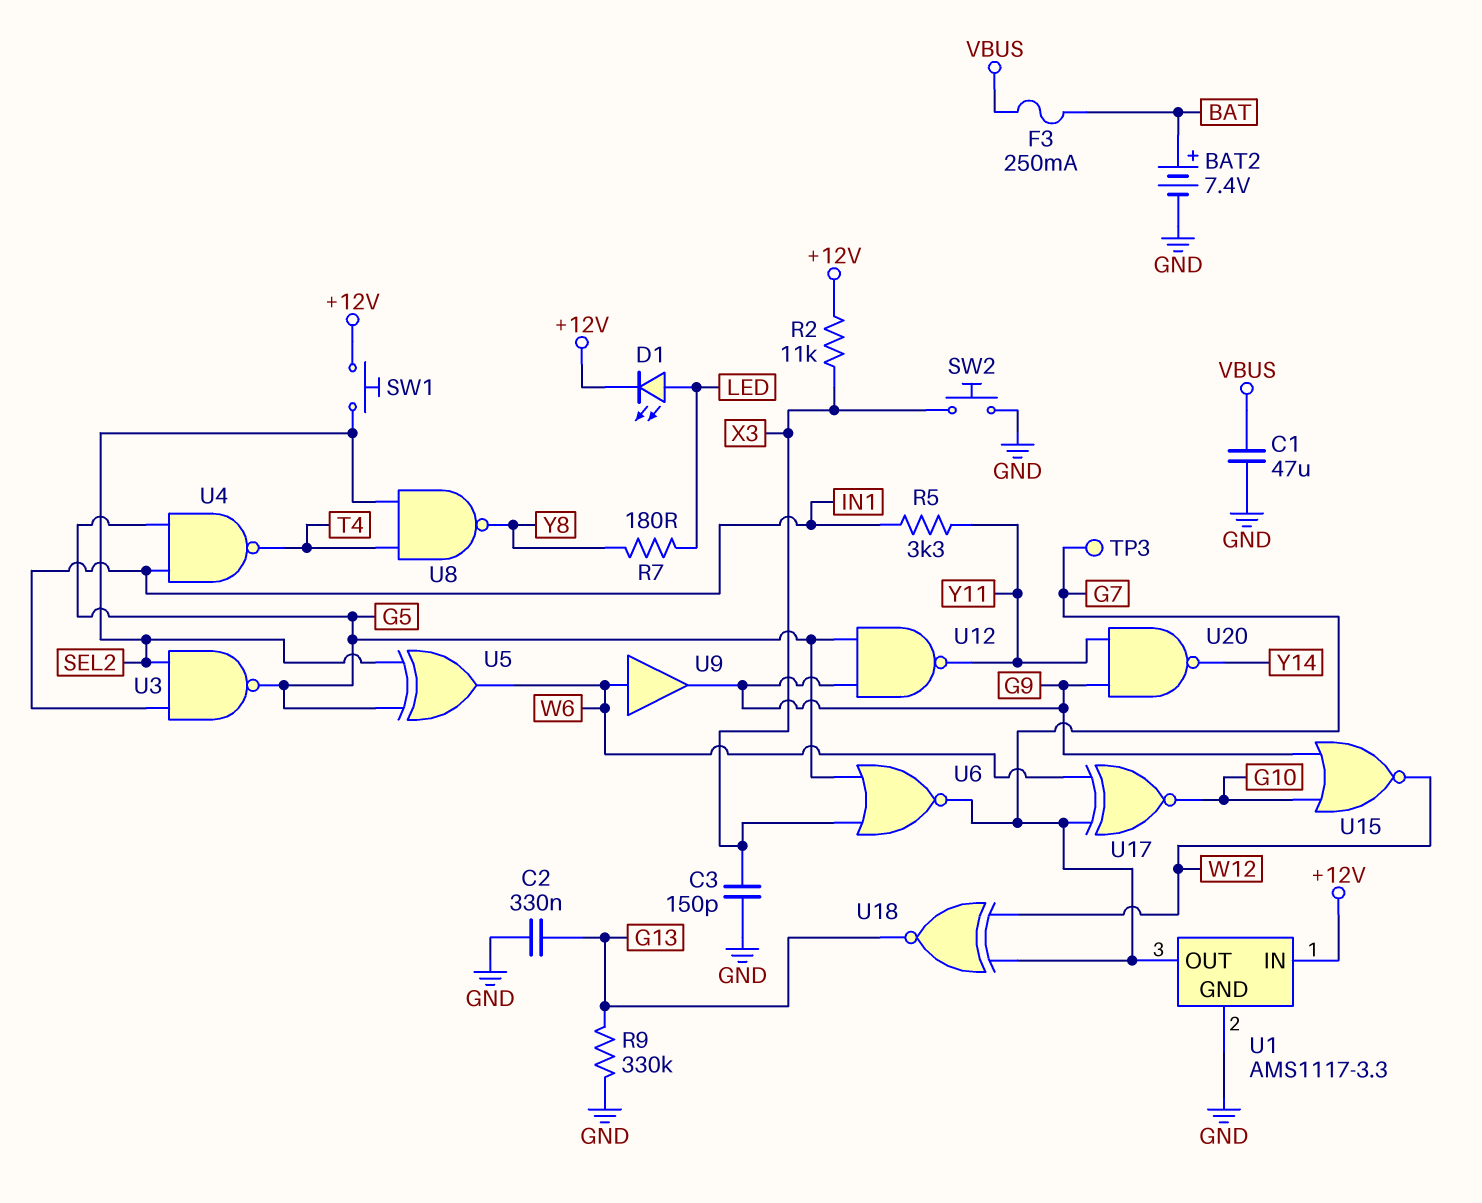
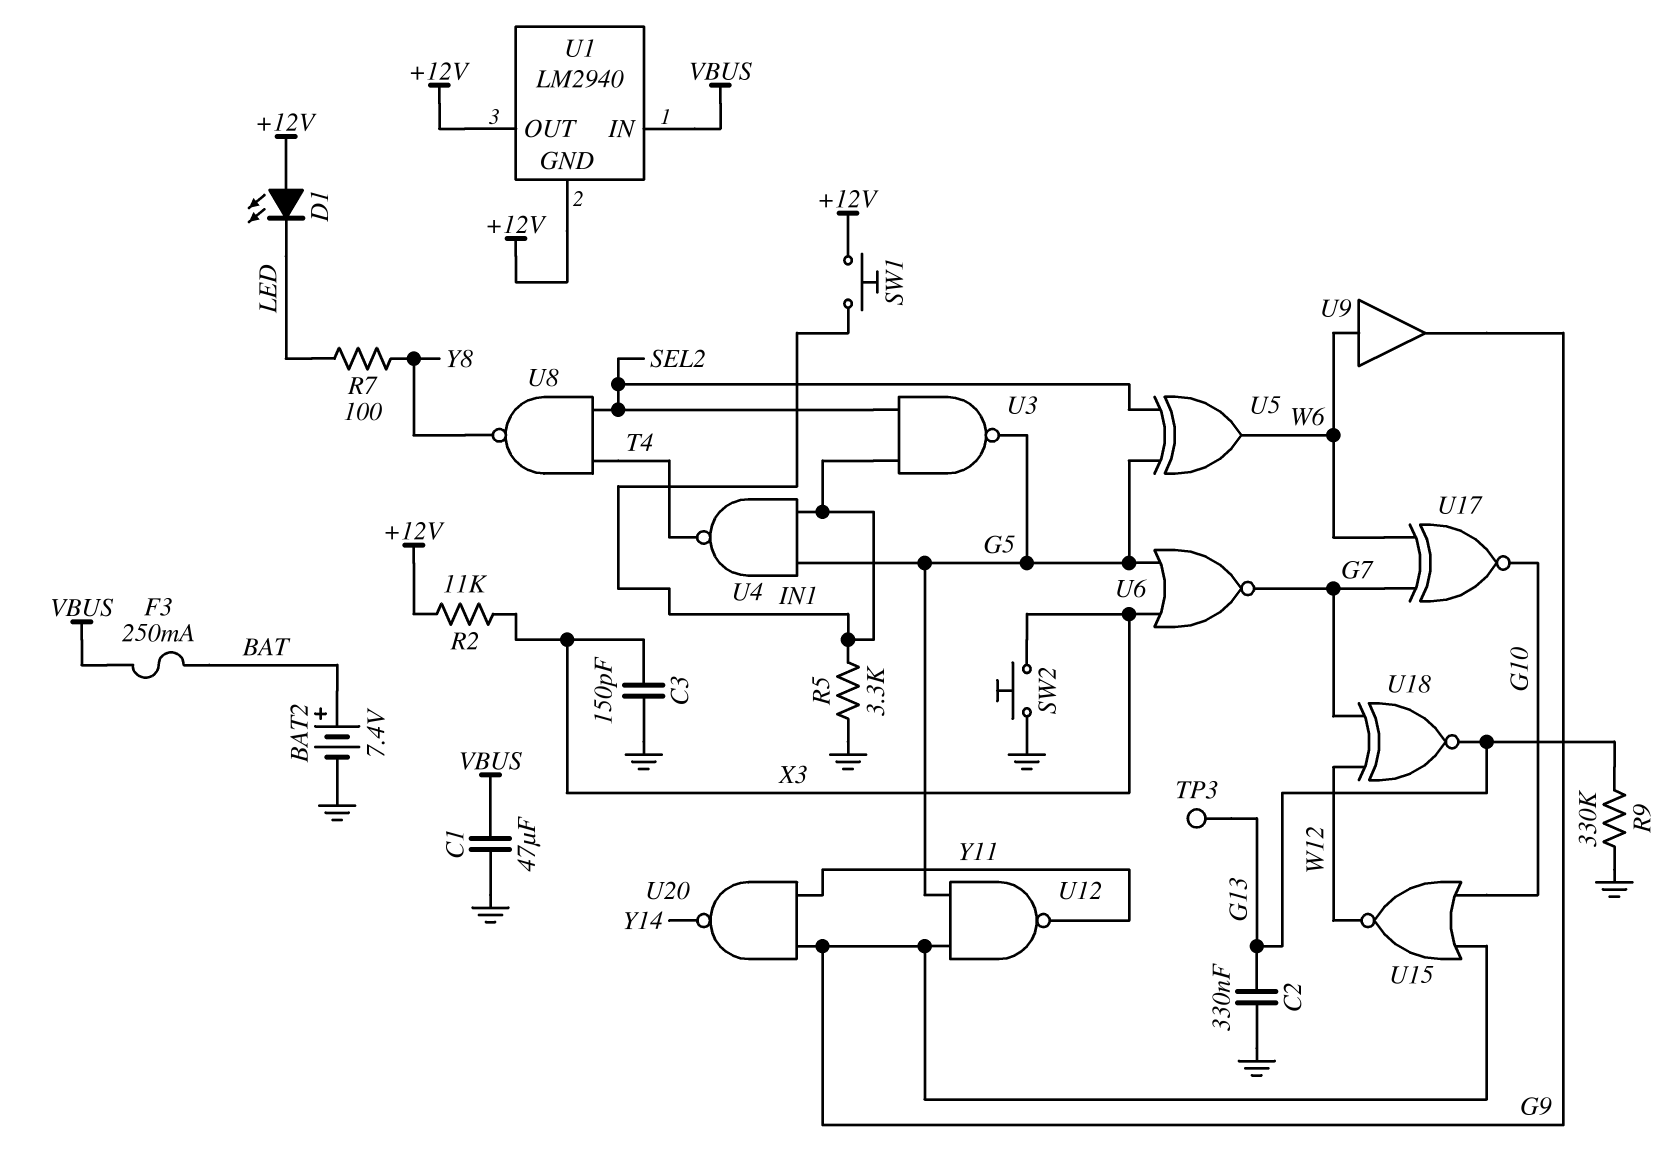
D1: LED (A LED, K +12V) -> LED (A +12V, K LED)
R5: 3.3k (IN1, Y11) -> 3.3k (GND, IN1)
R7: 180 (LED, Y8) -> 100 (LED, Y8)
SW1: button (+12V, SEL2) -> button (+12V, IN1)
TP3: test point (G7) -> test point (G13)
U1: AMS1117-3.3 -> LM2940
U1 pin GND: GND -> +12V
U1 pin IN: +12V -> VBUS
U1 pin OUT: G7 -> +12V

